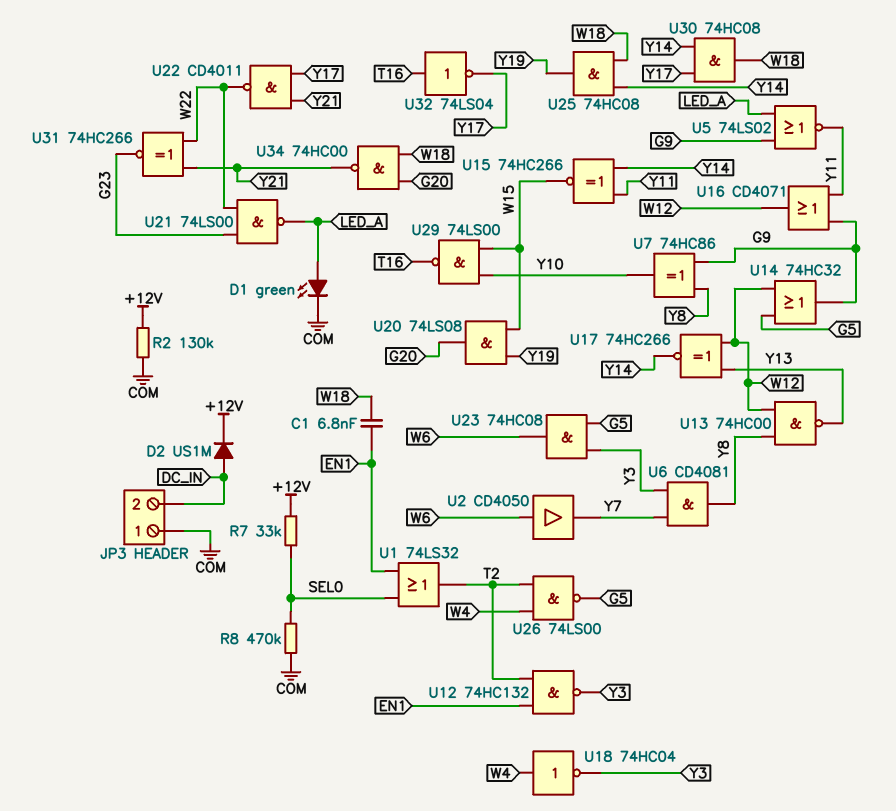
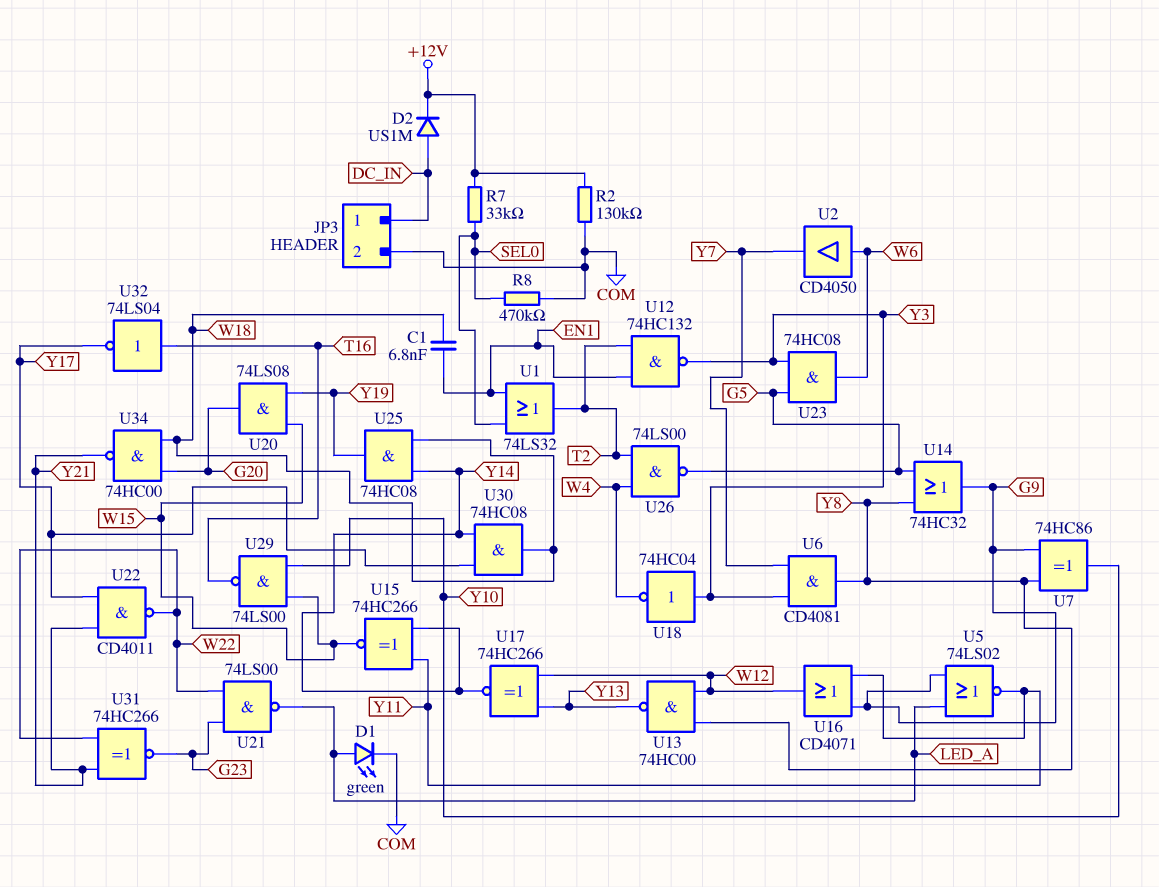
JP3 pin 1: COM -> DC_IN
JP3 pin 2: DC_IN -> COM
U14: OR 74HC32 (in G5, in W12, out G9) -> OR 74HC32 (in G5, in Y8, out G9)
U18: NOT 74HC04 (in W4, out Y3) -> NOT 74HC04 (in Y3, out W4)

